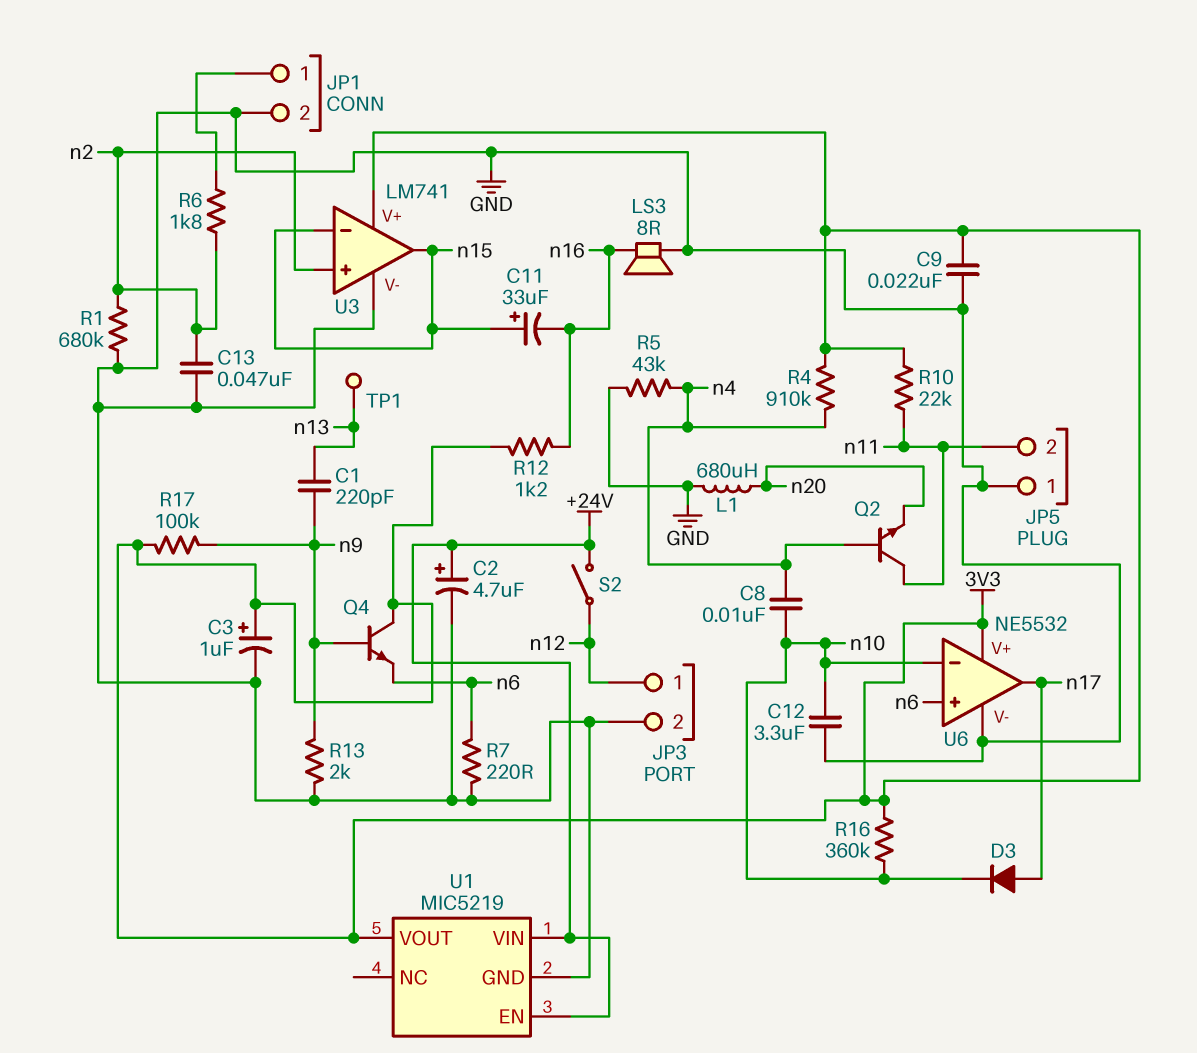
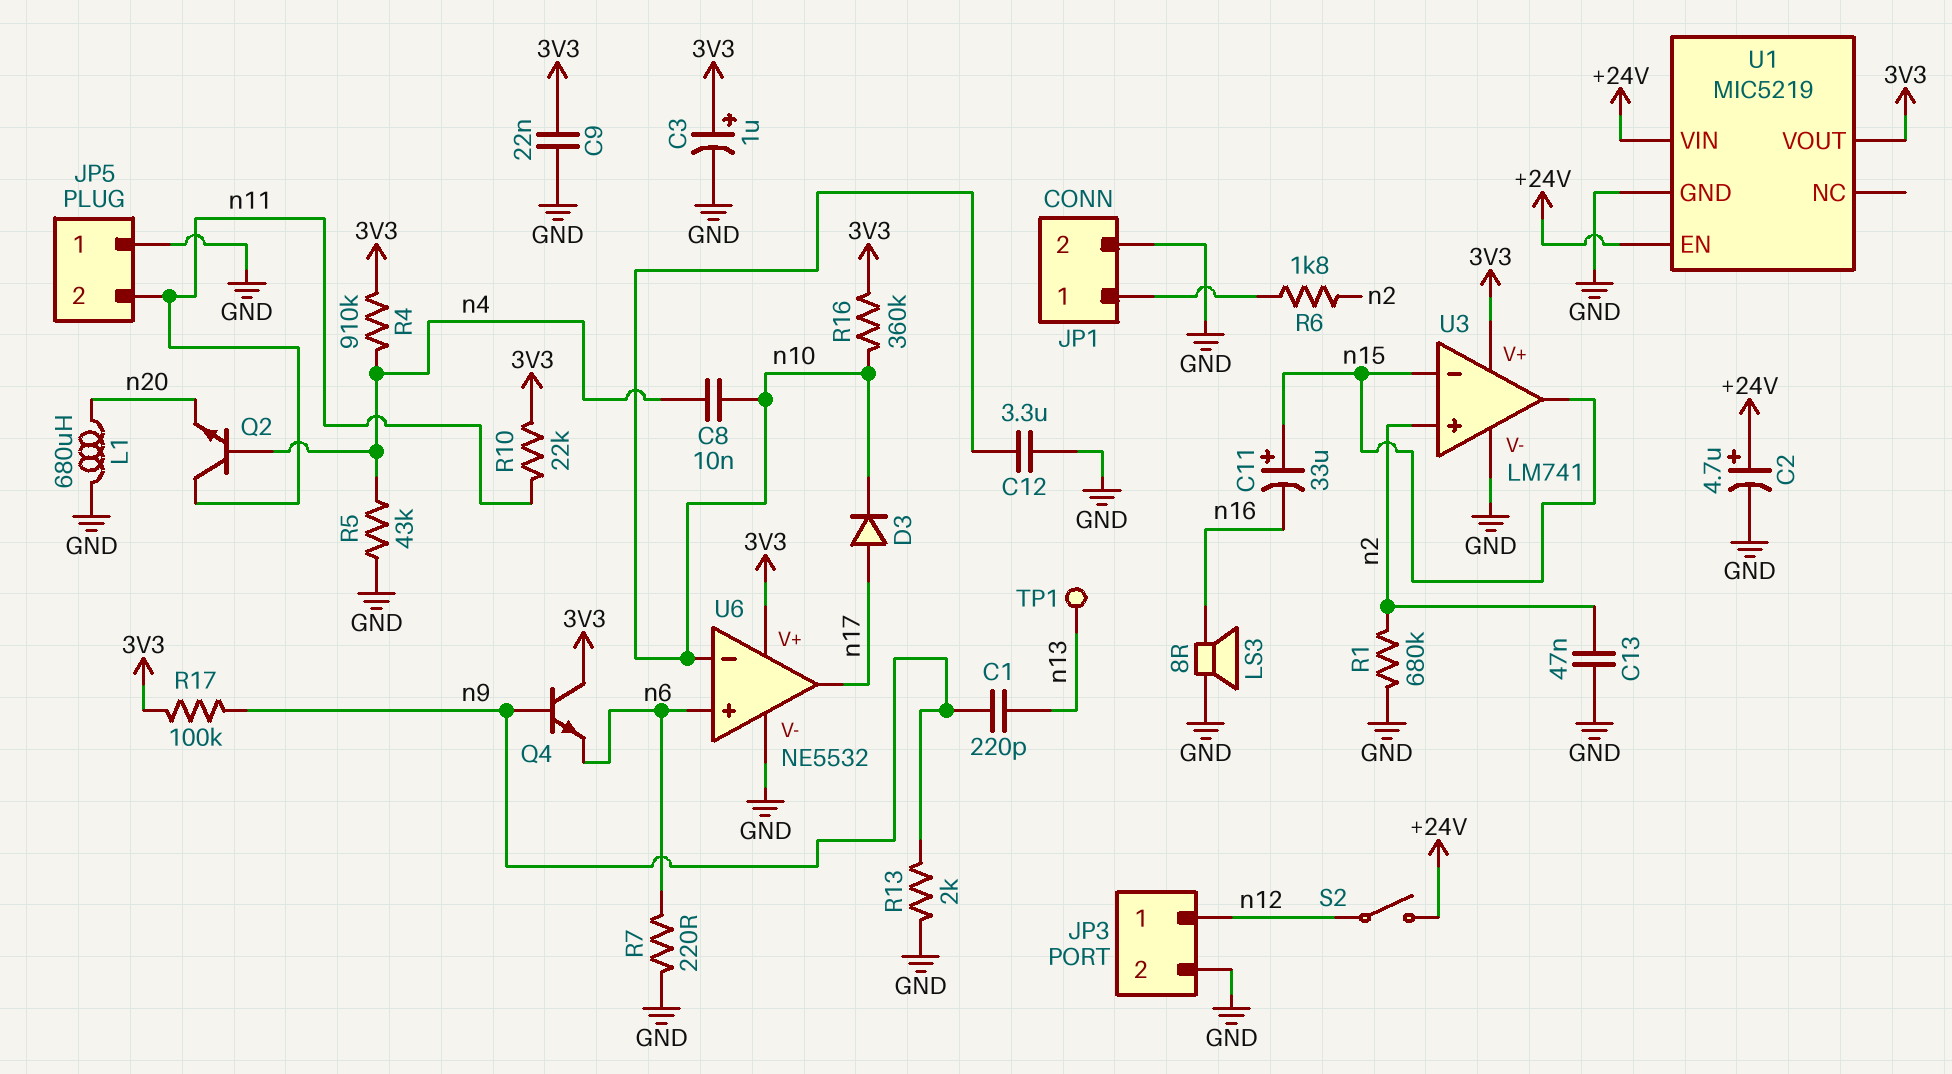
R12: 1.2k (3V3, n16) -> none

